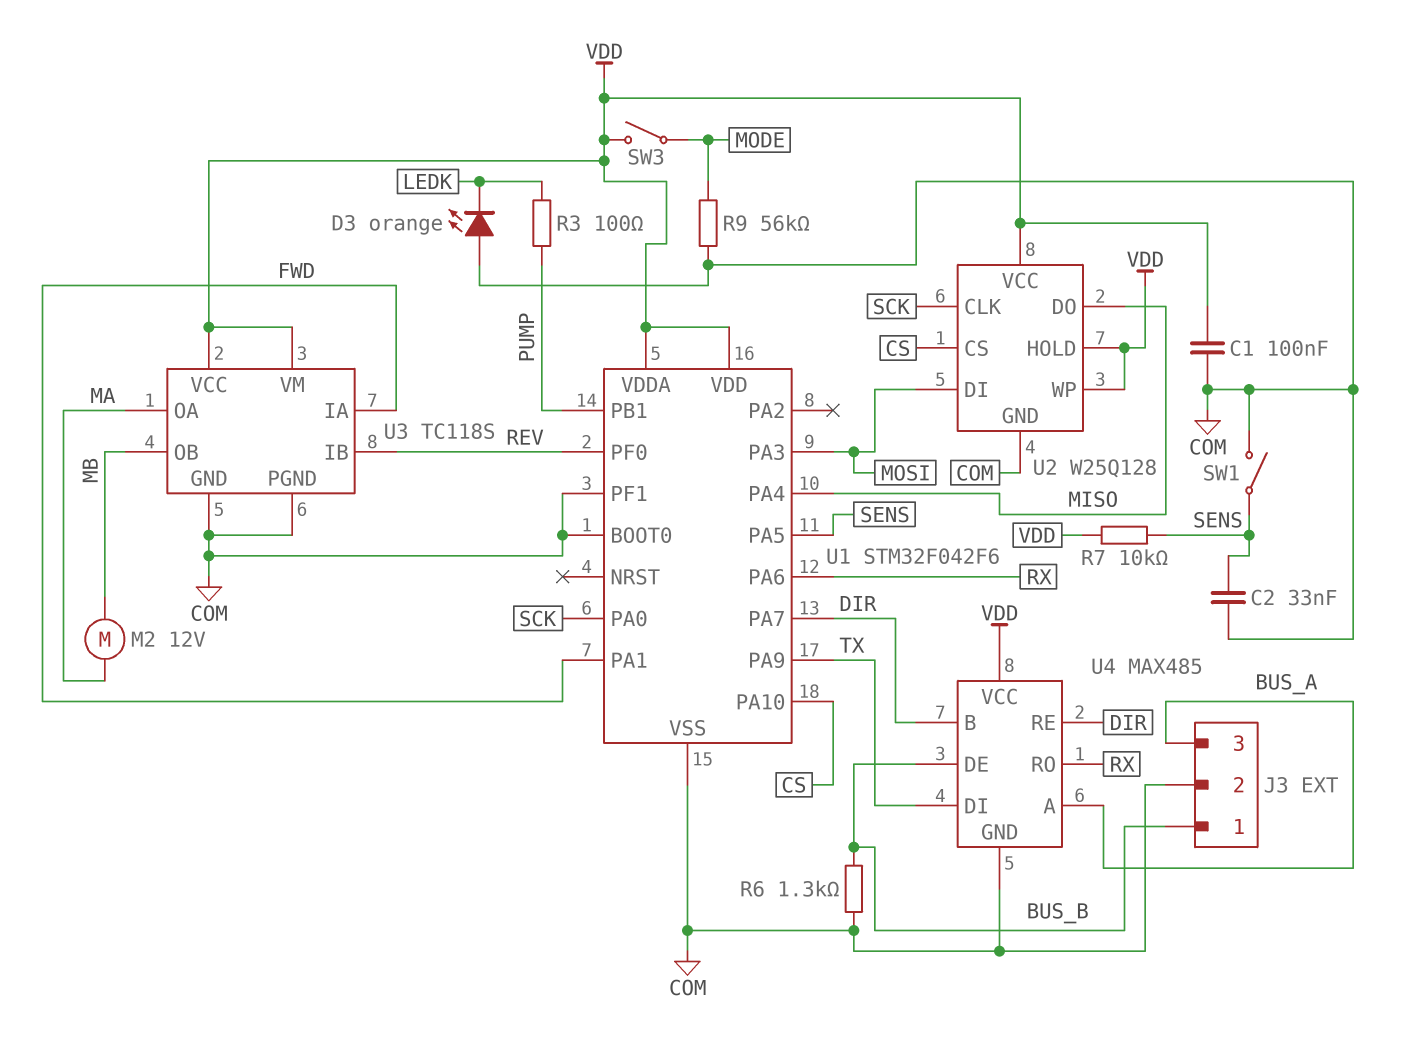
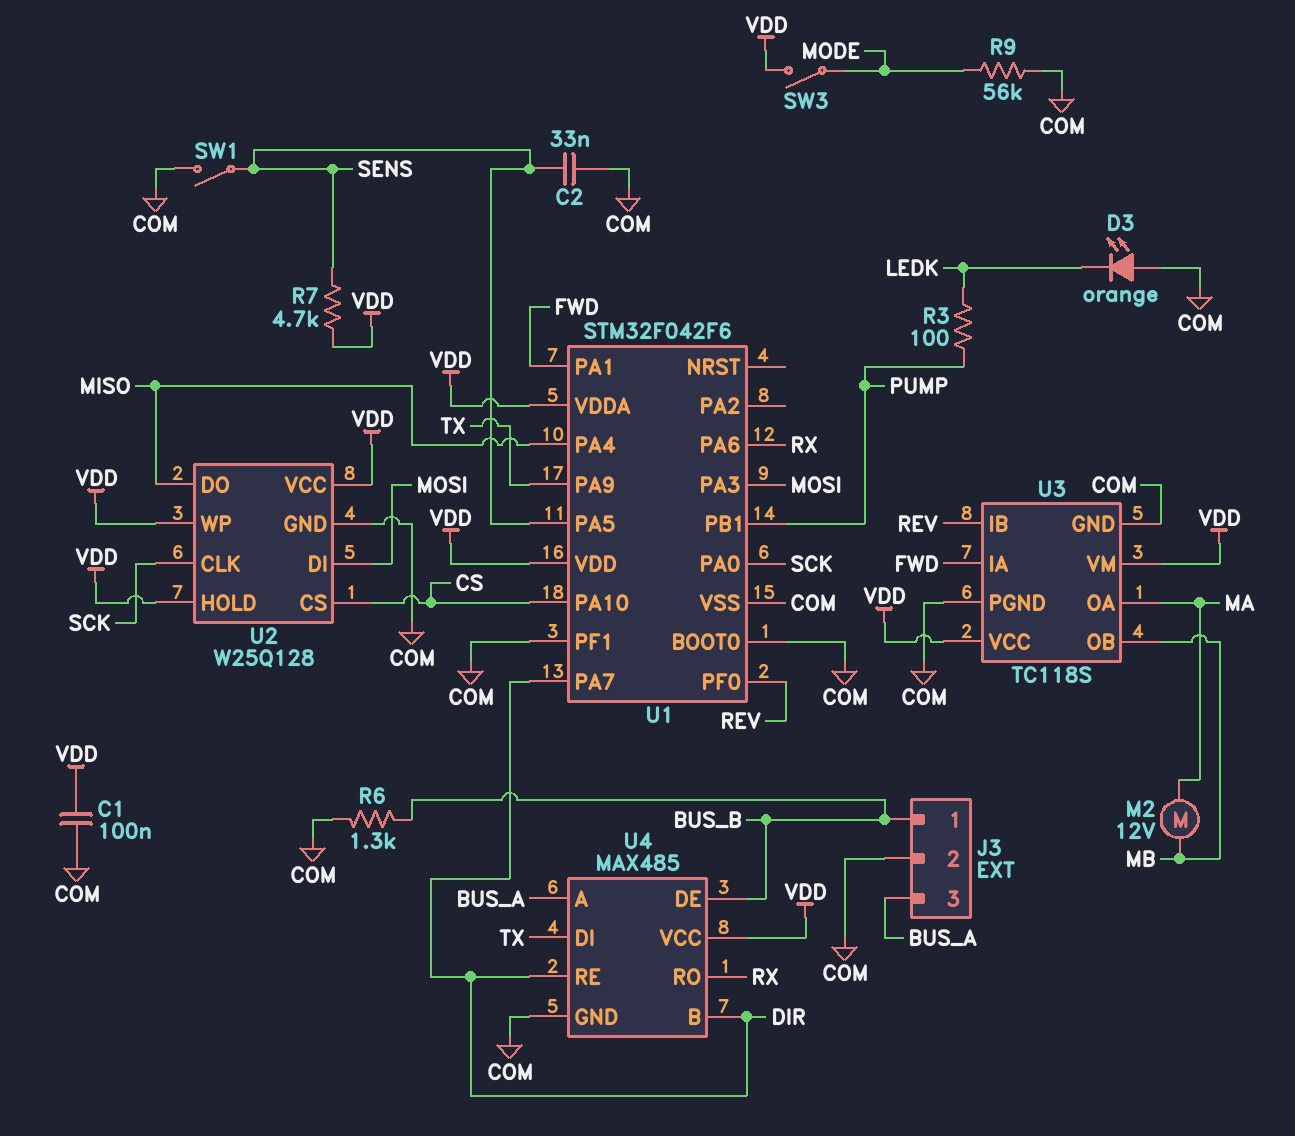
R7: 10k (SENS, VDD) -> 4.7k (SENS, VDD)

